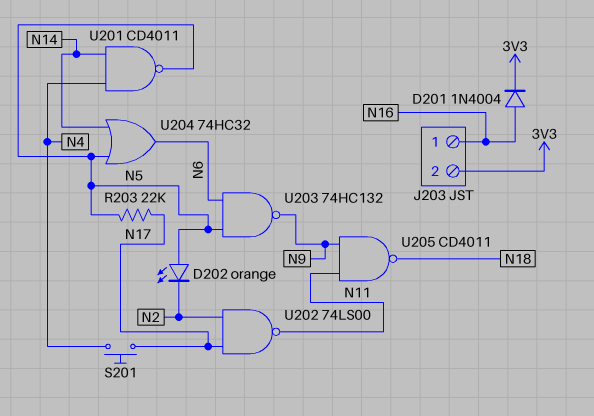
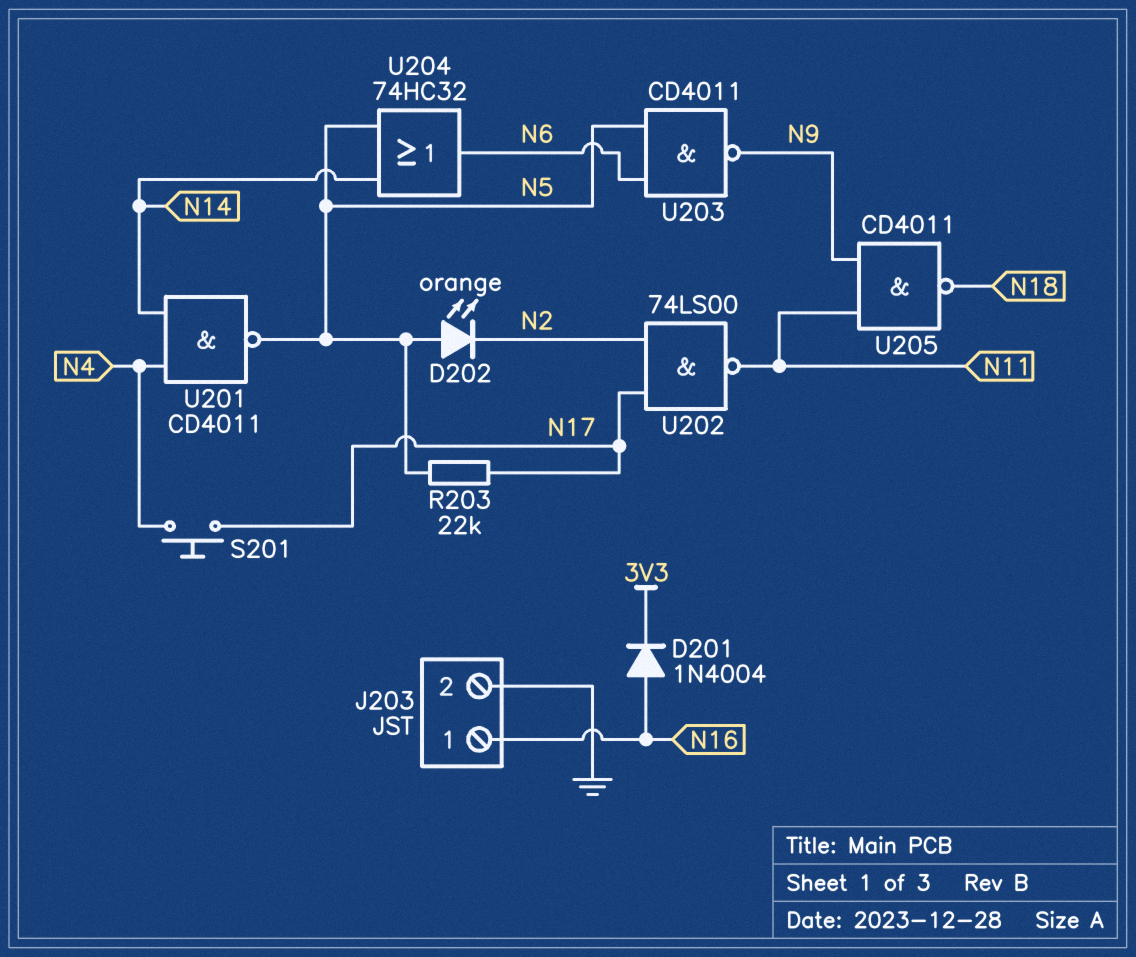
J203 pin 2: 3V3 -> GND
U203: NAND 74HC132 (in N5, in N6, out N9) -> NAND CD4011 (in N5, in N6, out N9)

